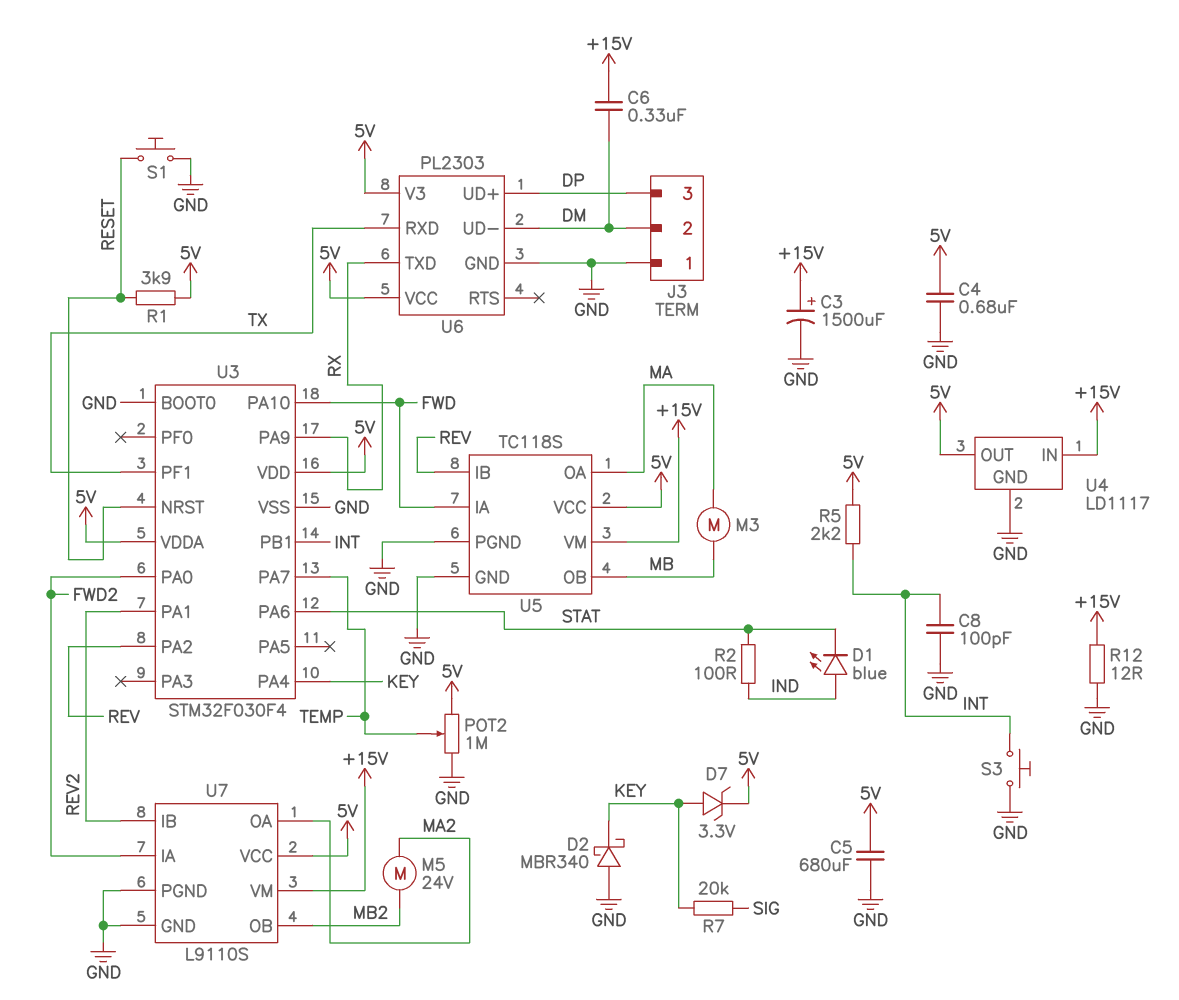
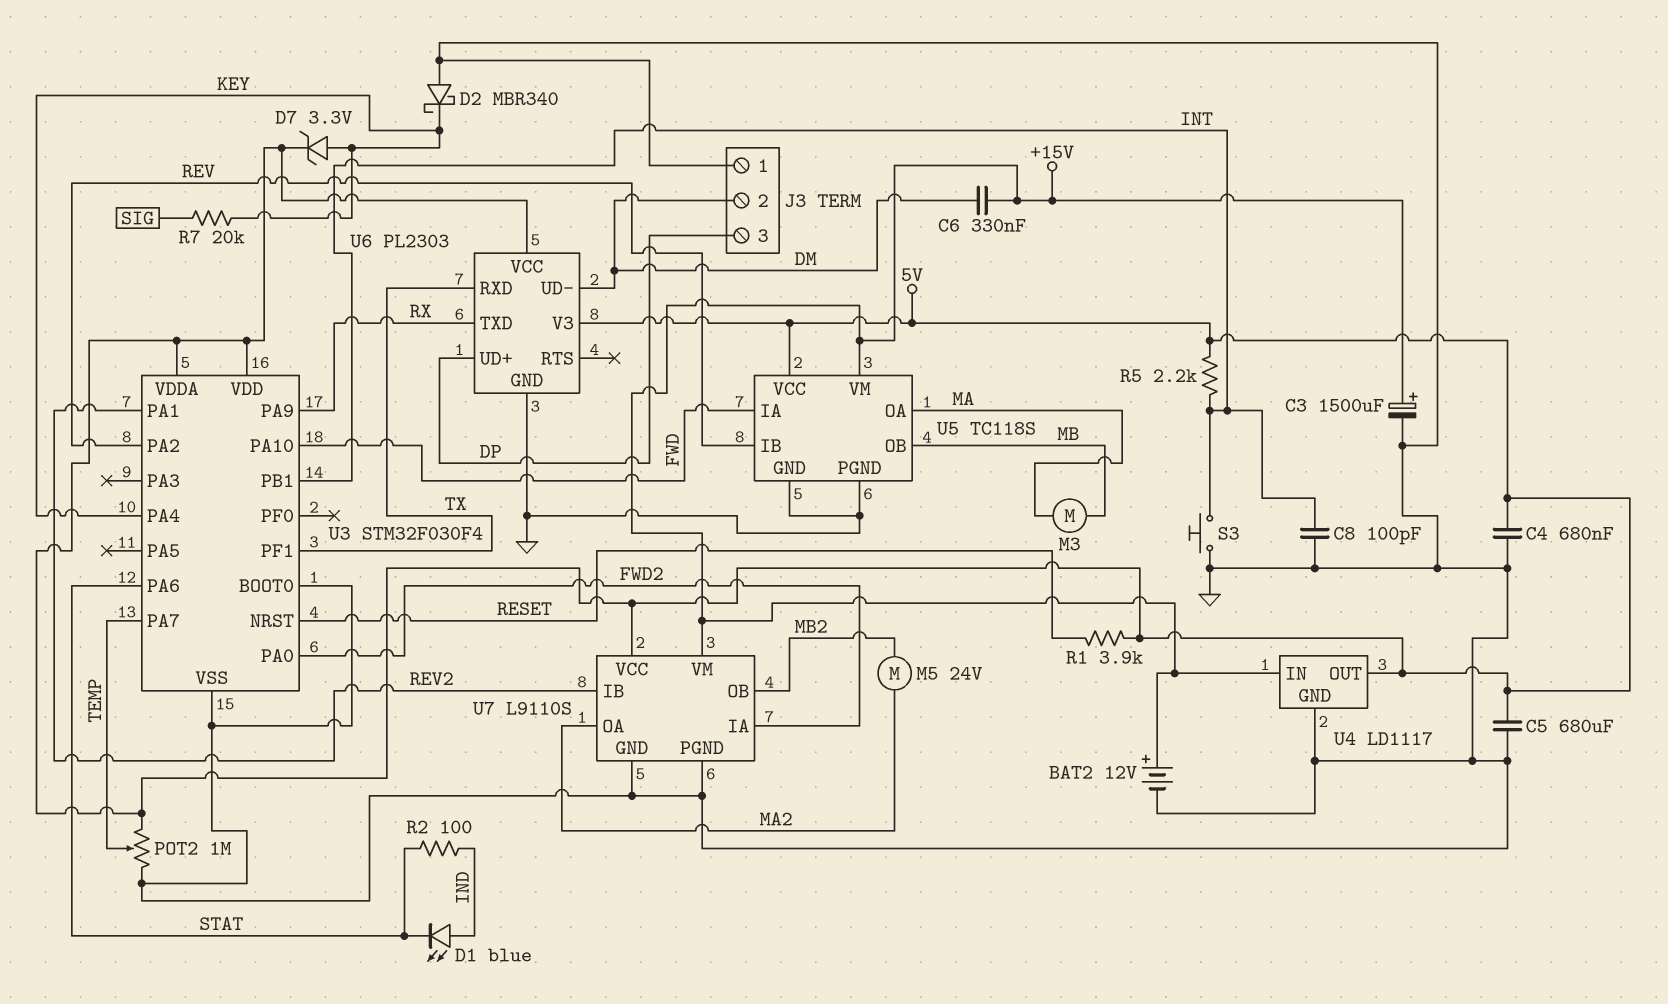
BAT2: none -> 12V (plus +15V, minus GND)
R12: 12 (+15V, GND) -> none
S1: button (GND, RESET) -> none

